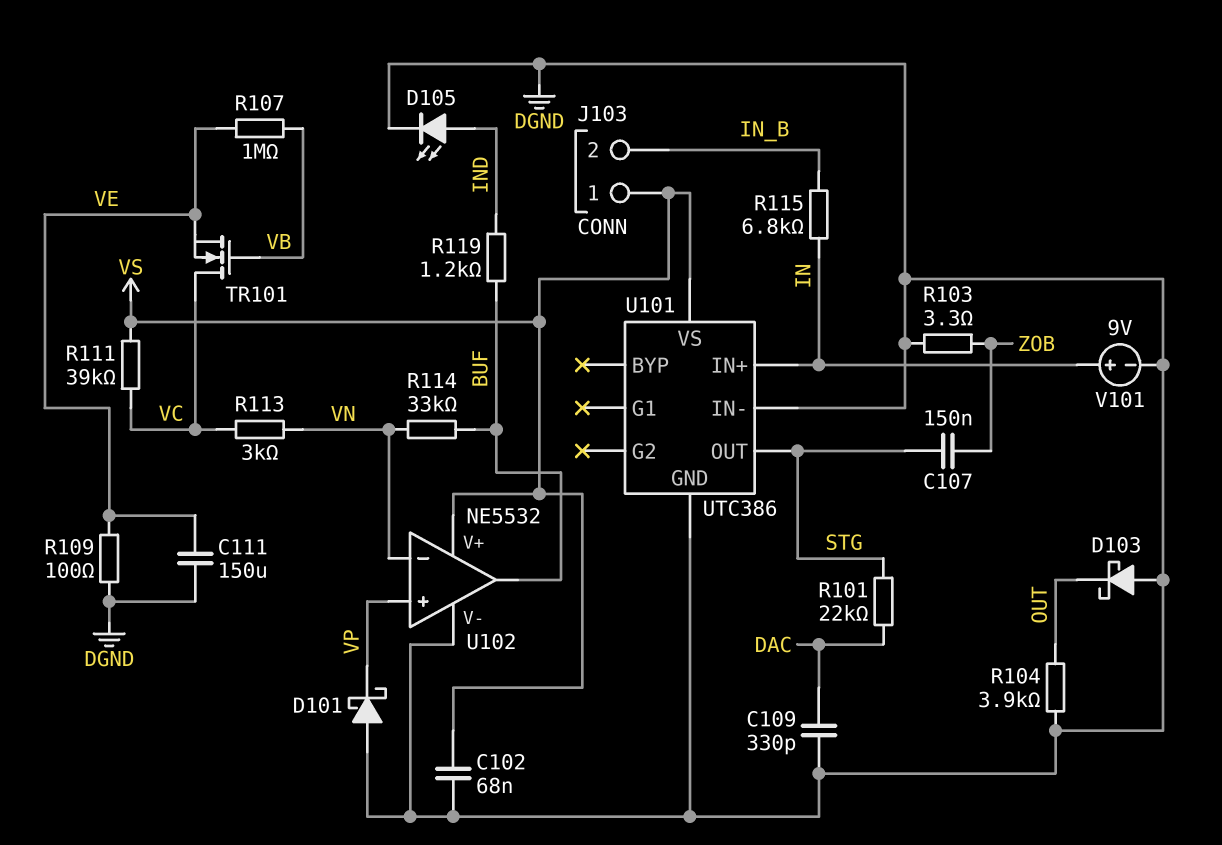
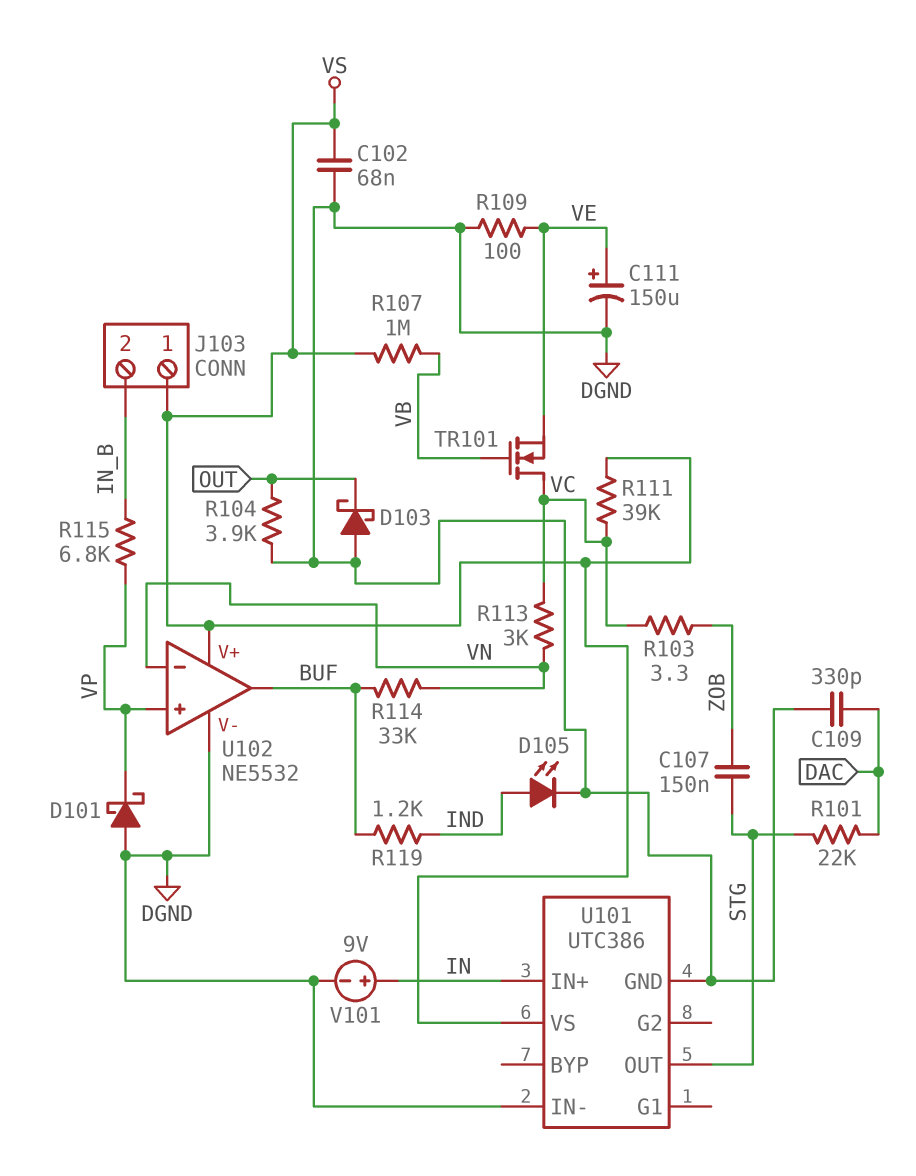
C111: 150uF (DGND, VE) -> 150uF (plus VE, minus DGND)
R103: 3.3 (DGND, ZOB) -> 3.3 (VC, ZOB)
R107: 1M (VB, VE) -> 1M (VB, VS)
R115: 6.8k (IN, IN_B) -> 6.8k (IN_B, VP)

